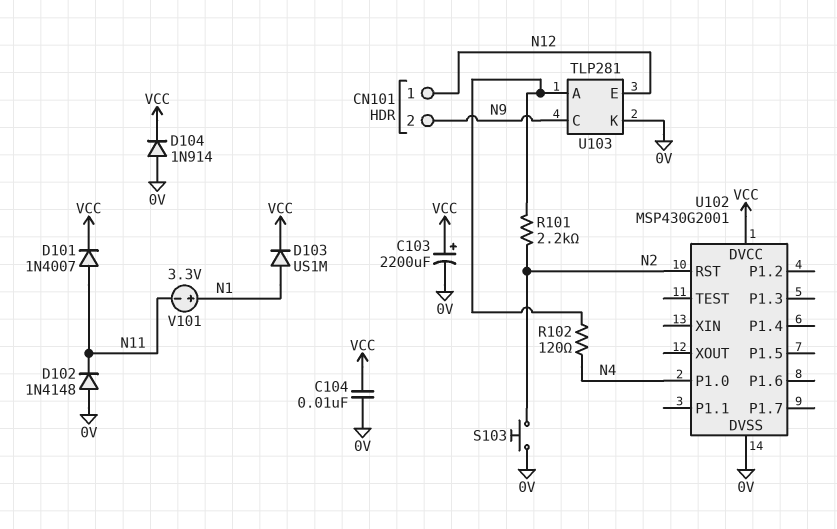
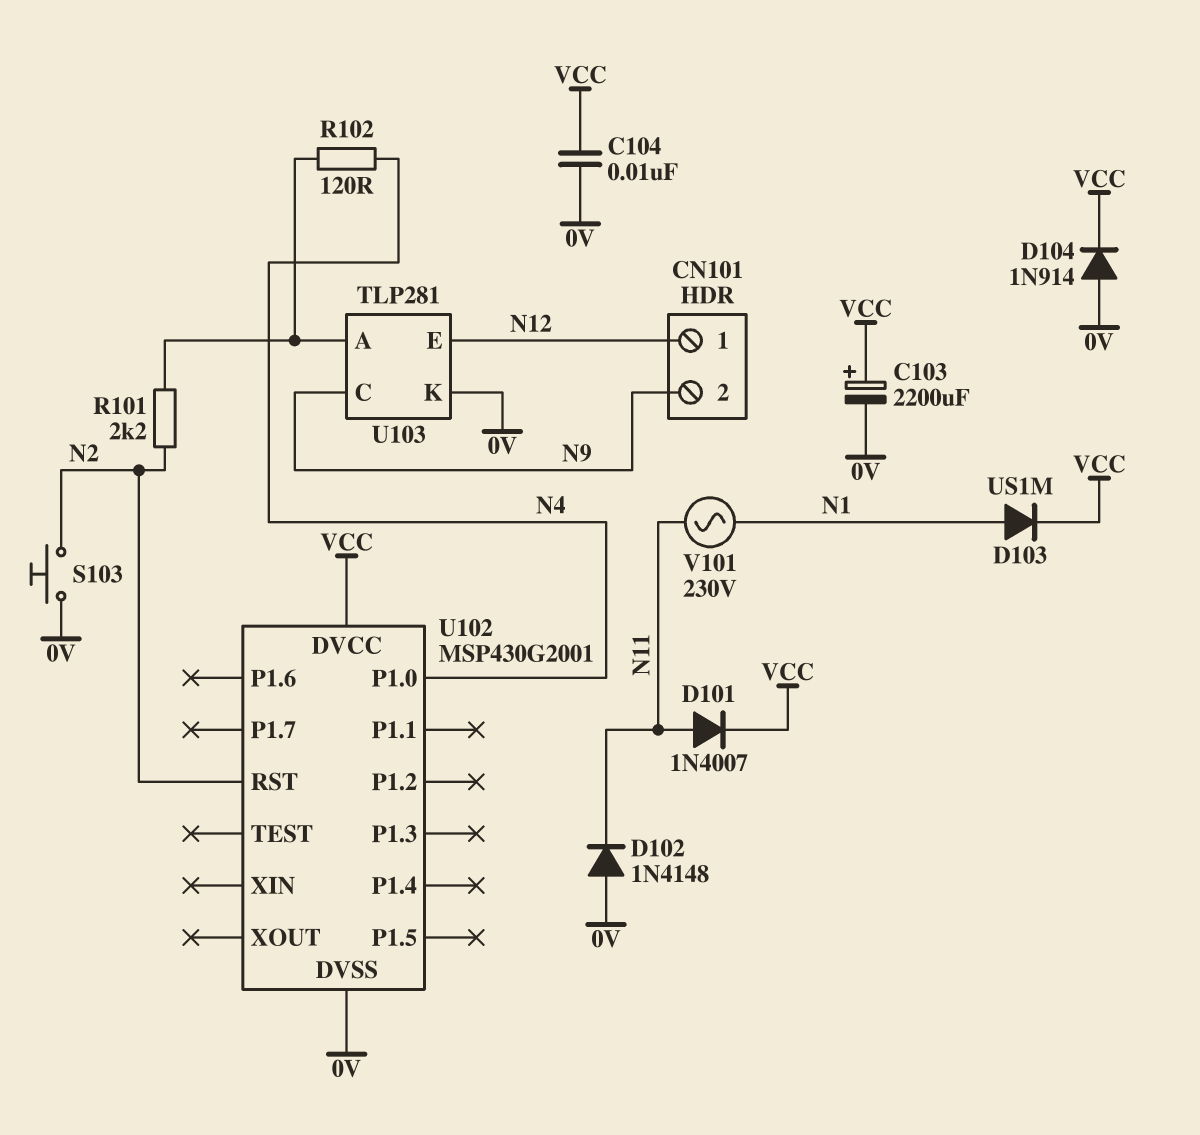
V101: 3.3V (plus N1, minus N11) -> AC 230V (N1, N11)

